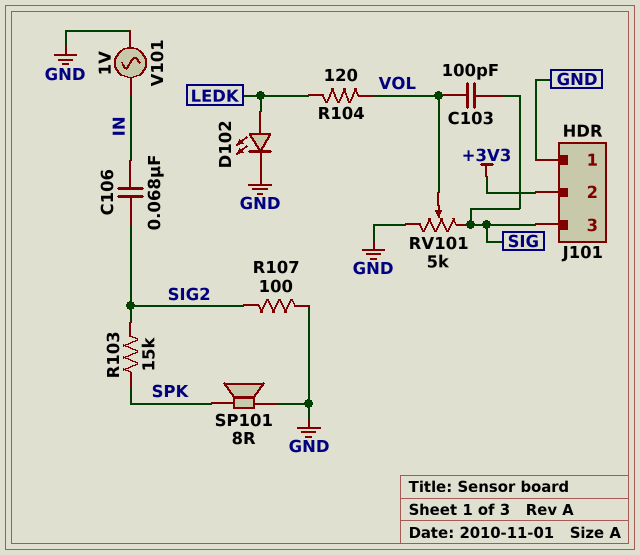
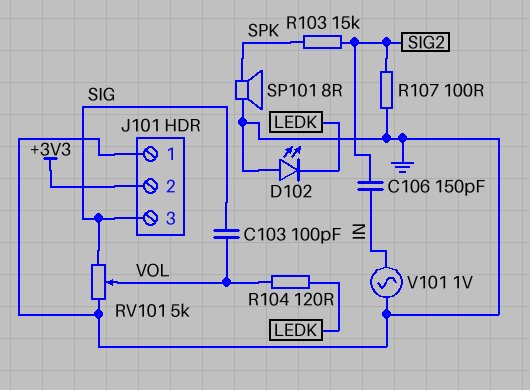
C106: 68nF (IN, SIG2) -> 150pF (IN, SIG2)
D102: LED (A LEDK, K GND) -> LED (A GND, K LEDK)

